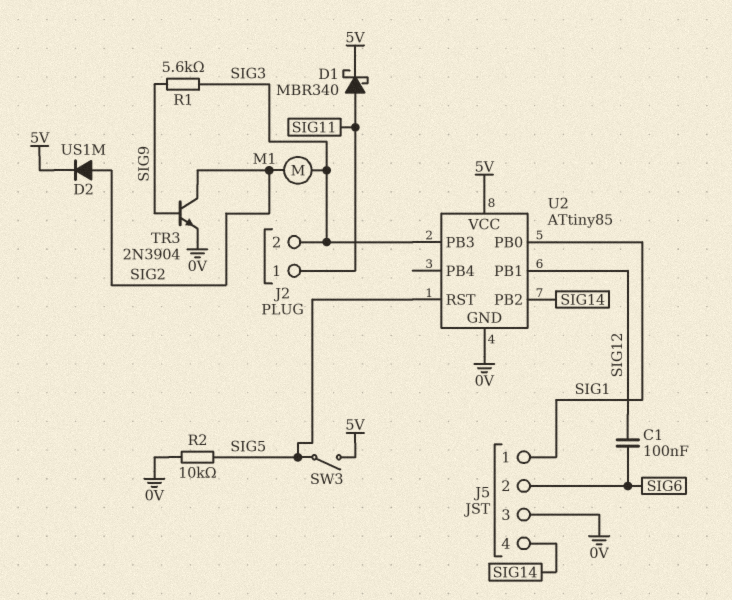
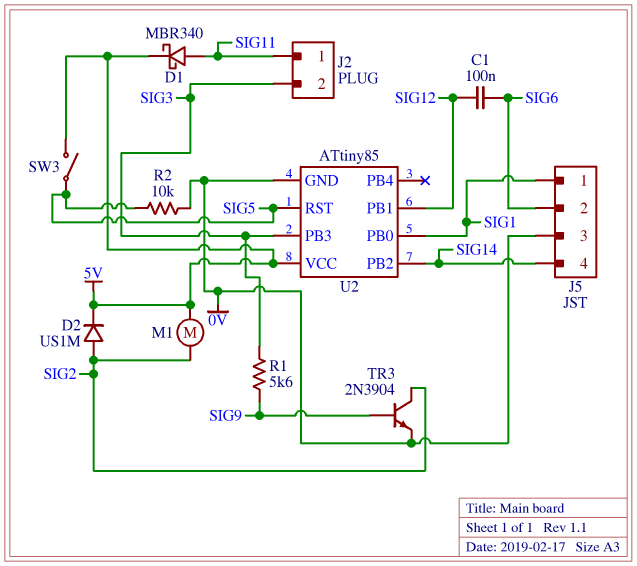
M1: motor (SIG2, SIG3) -> motor (5V, SIG2)

